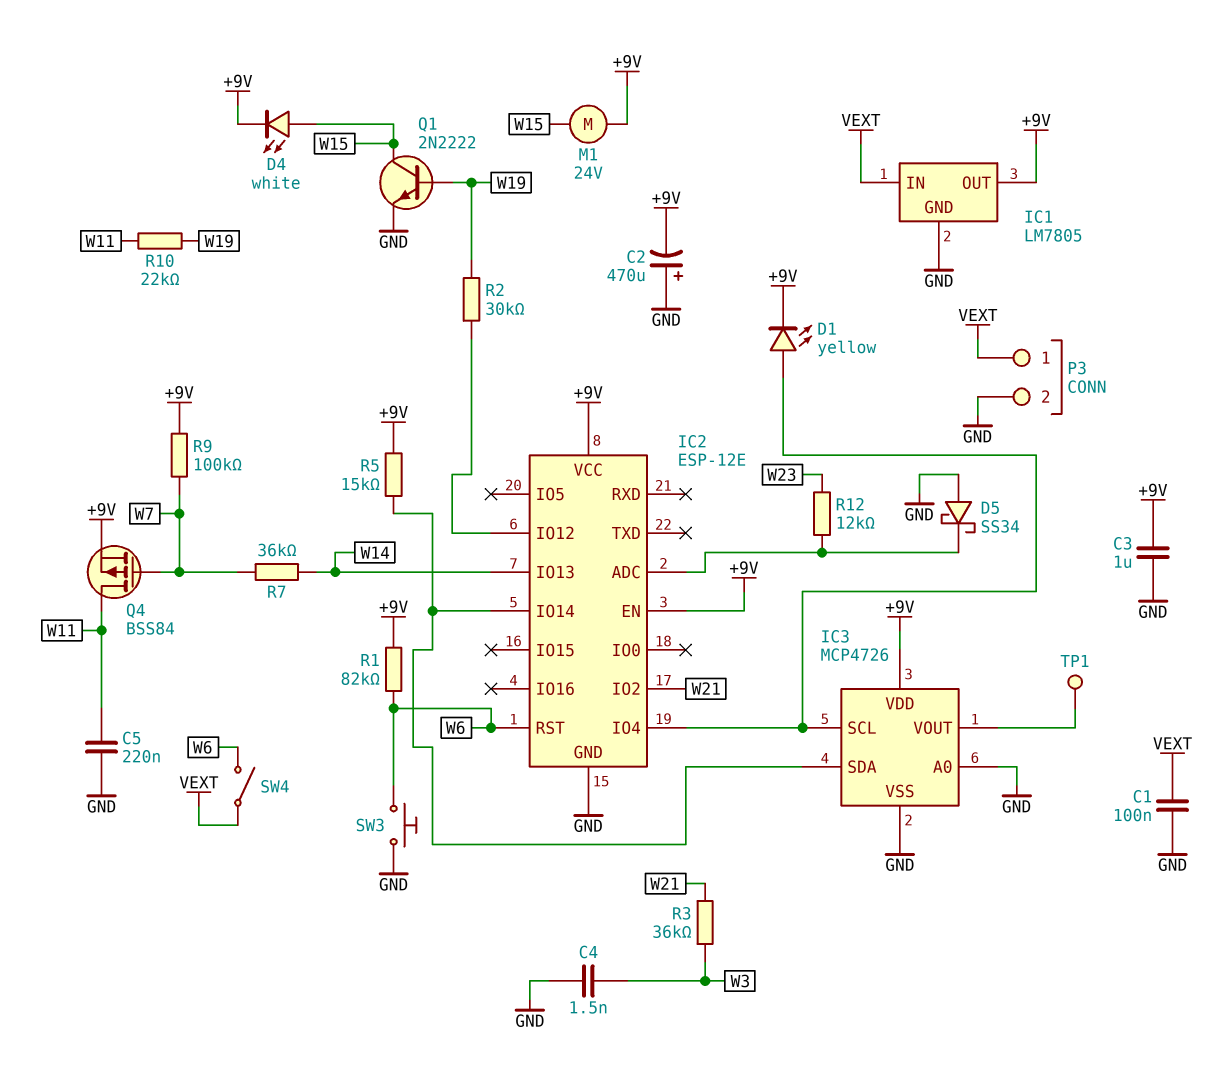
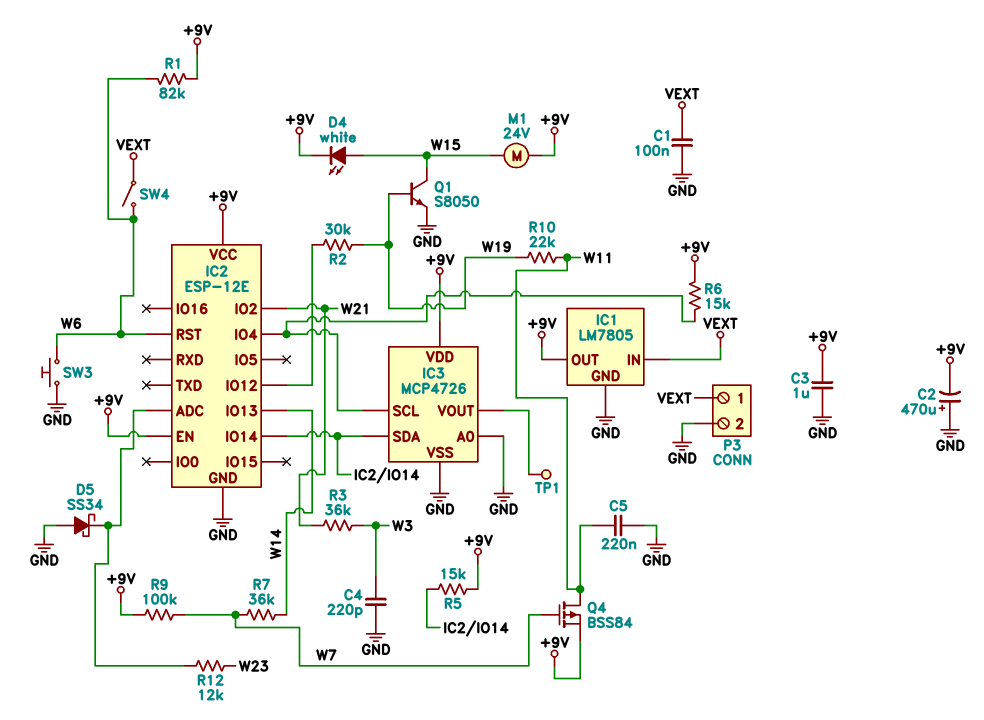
C4: 1.5nF (GND, W3) -> 220pF (GND, W3)
D1: LED yellow (A IC2/IO4, K +9V) -> none
Q1: NPN 2N2222 (B W19, C W15, E GND) -> NPN S8050 (B W19, C W15, E GND)
R6: none -> 15k (+9V, IC2/IO4)

